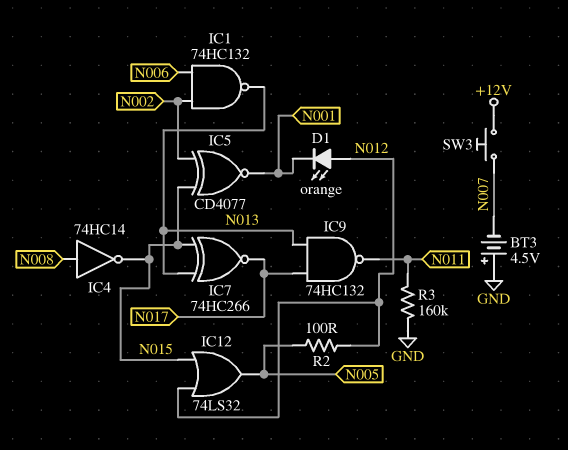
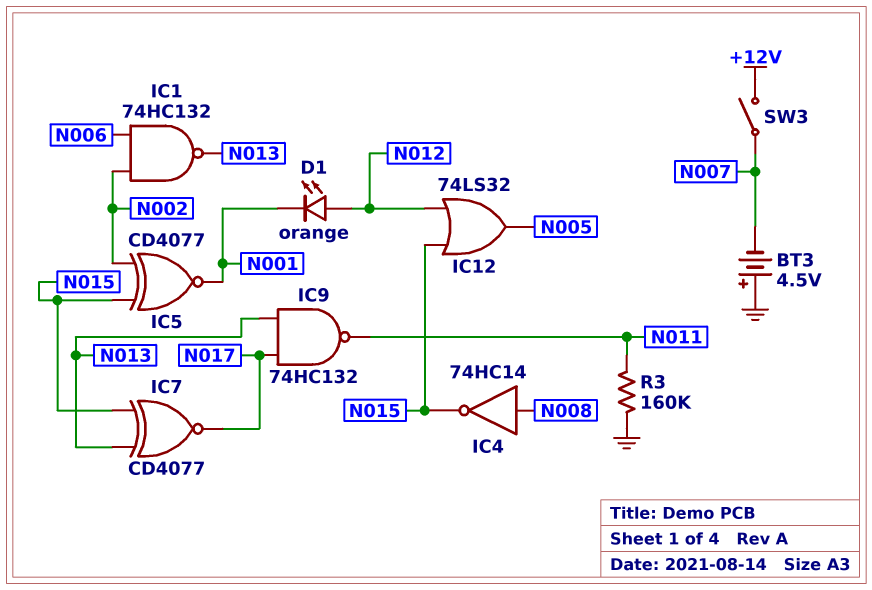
IC7: XNOR 74HC266 (in N013, in N015, out N017) -> XNOR CD4077 (in N013, in N015, out N017)
R2: 100 (N005, N012) -> none
SW3: button (+12V, N007) -> switch (+12V, N007)

